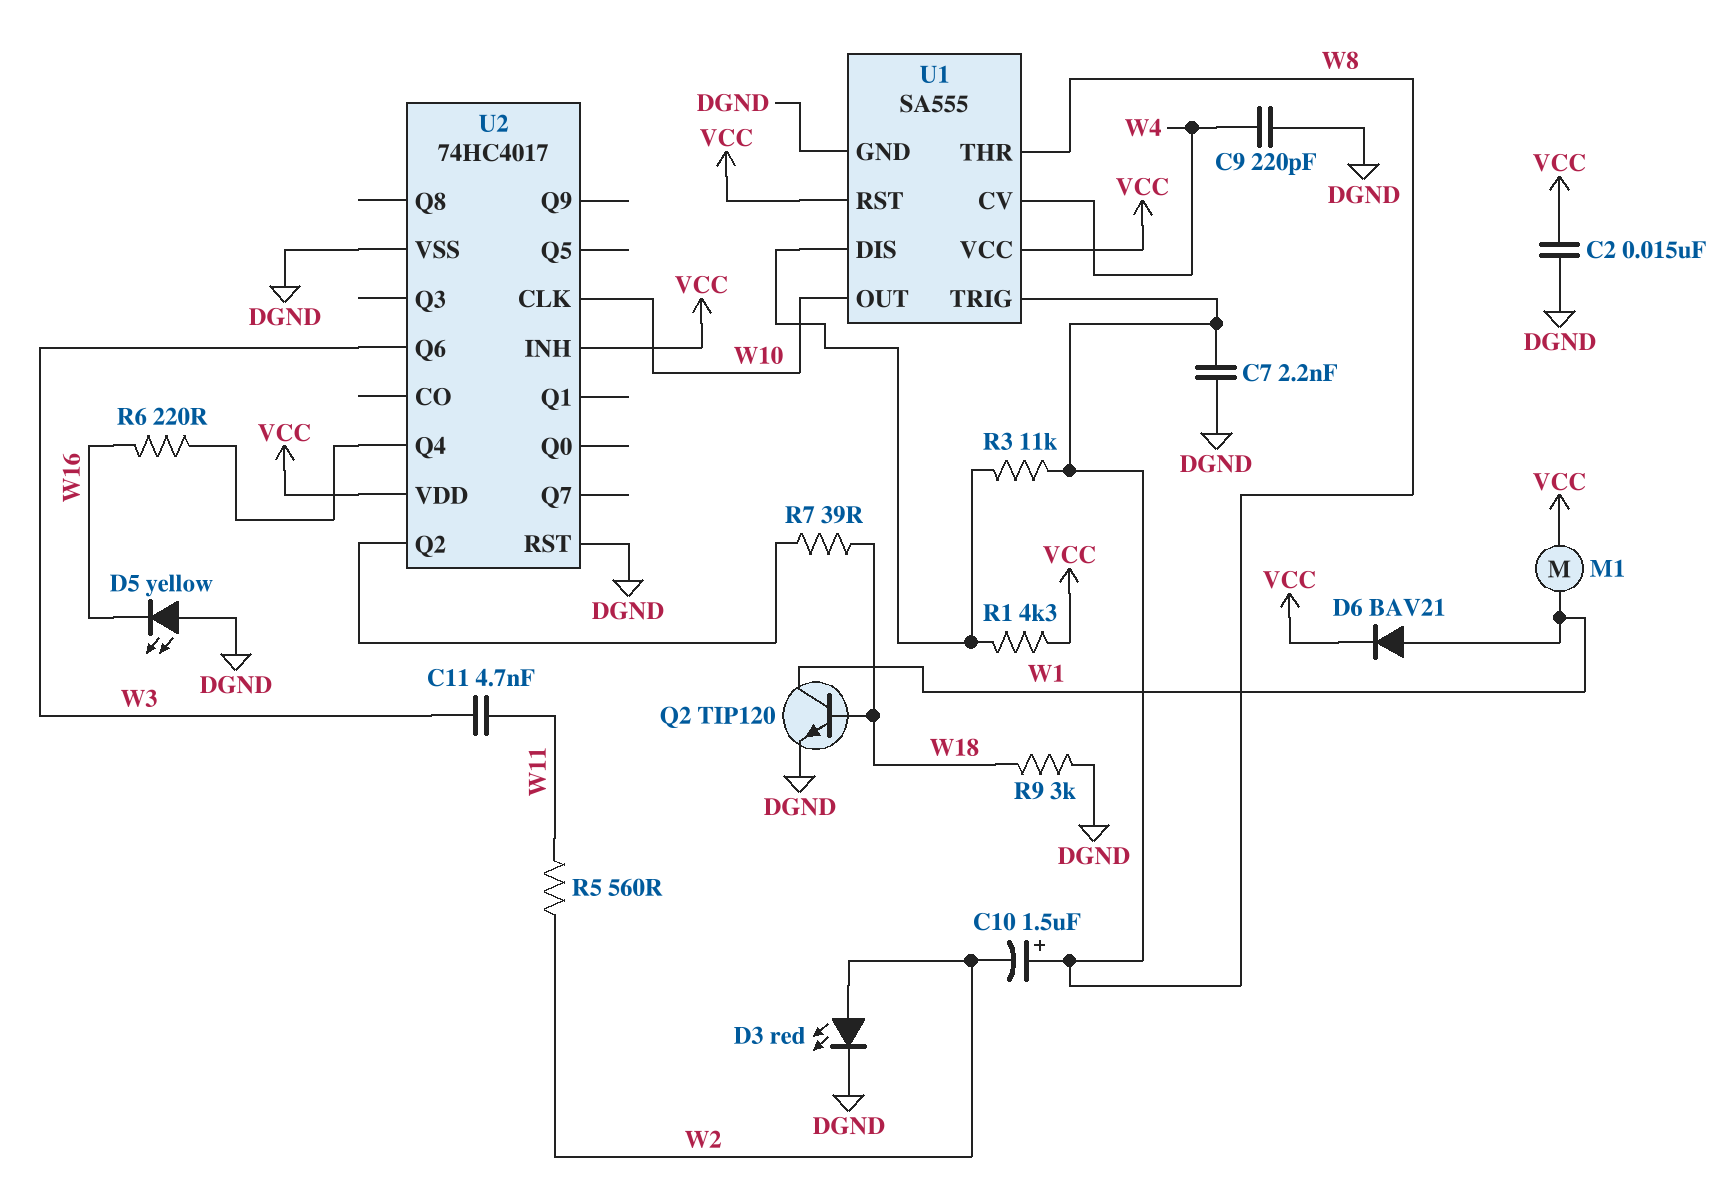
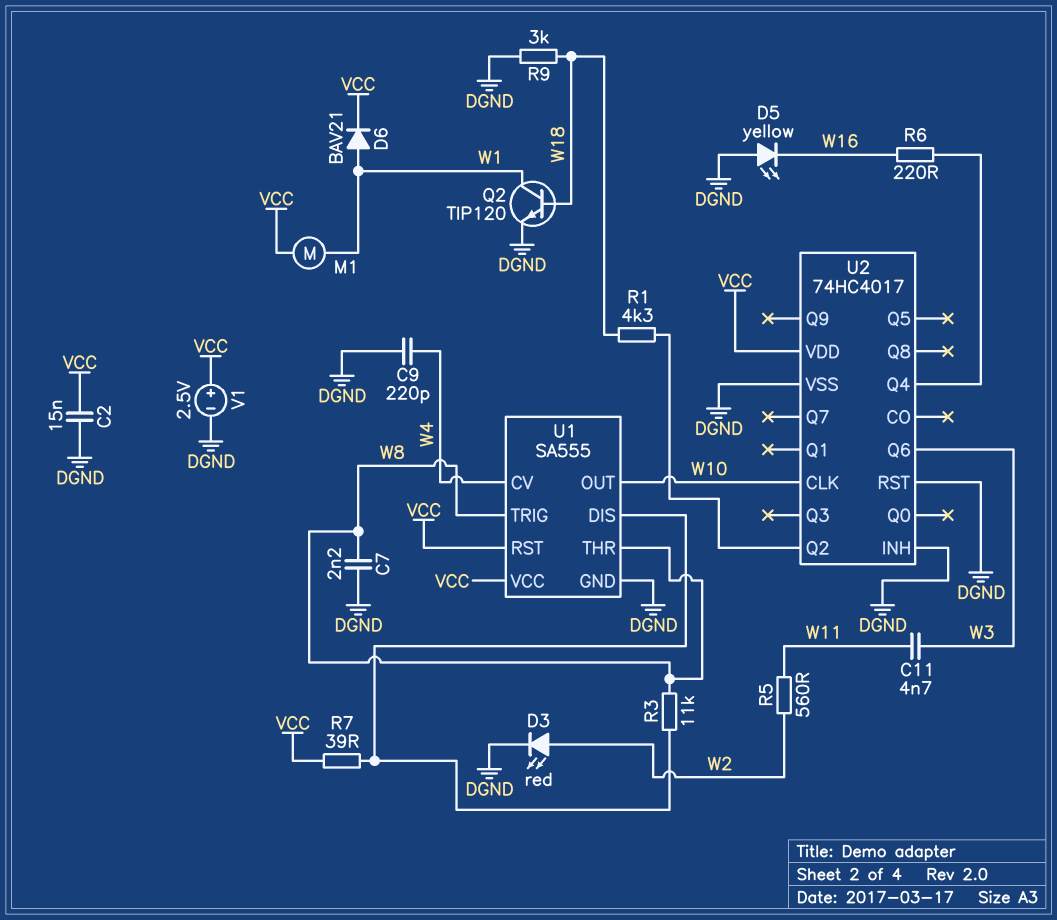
C10: 1.5uF (plus W8, minus W2) -> none
R1: 4.3k (U1/DIS, VCC) -> 4.3k (U2/Q2, W18)
R7: 39 (U2/Q2, W18) -> 39 (U1/DIS, VCC)
U2 pin INH: VCC -> DGND
V1: none -> 2.5V (plus VCC, minus DGND)

